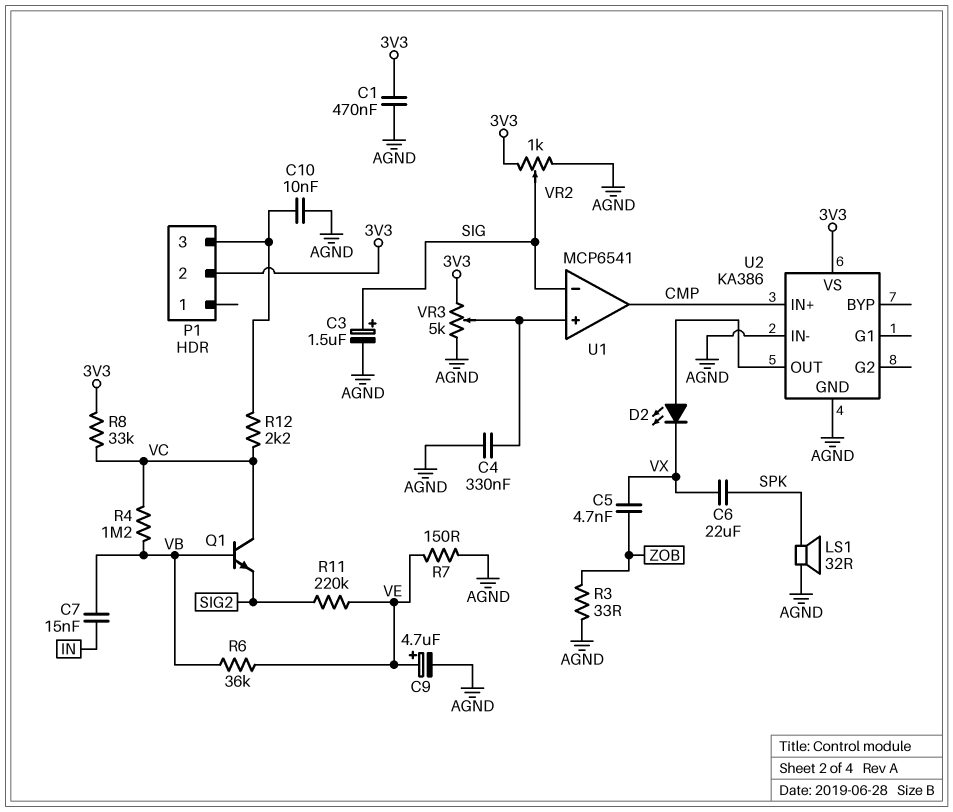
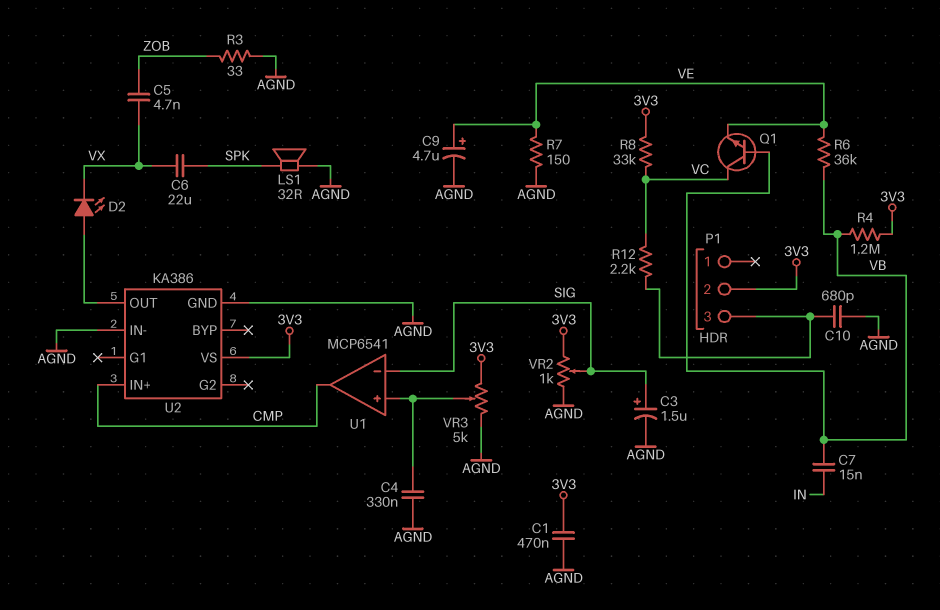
C10: 10nF (AGND, P1/3) -> 680pF (AGND, P1/3)
Q1: NPN (B VB, C VC, E SIG2) -> NPN (B VB, C VC, E VE)
R4: 1.2M (VB, VC) -> 1.2M (3V3, VB)
R11: 220k (SIG2, VE) -> none

